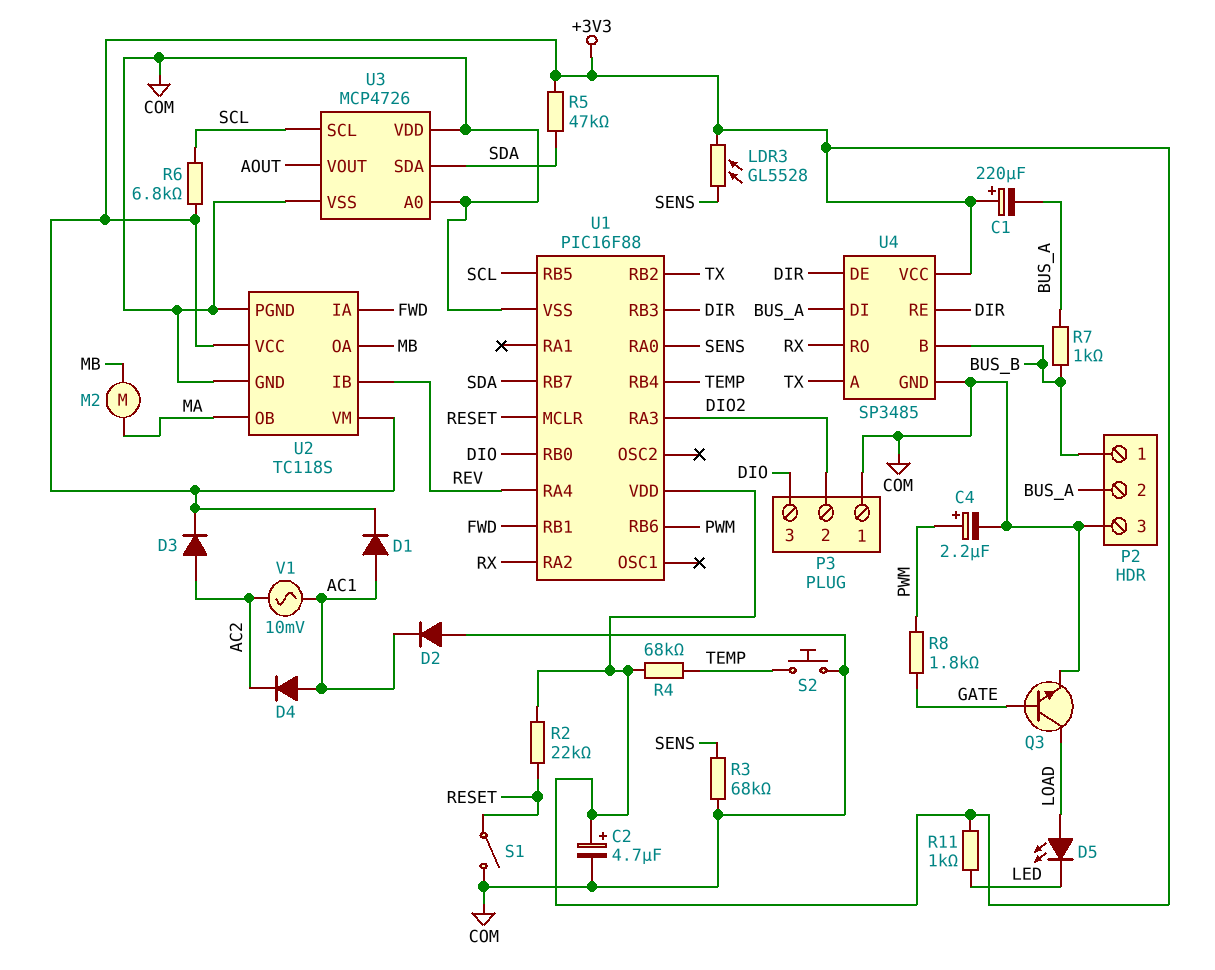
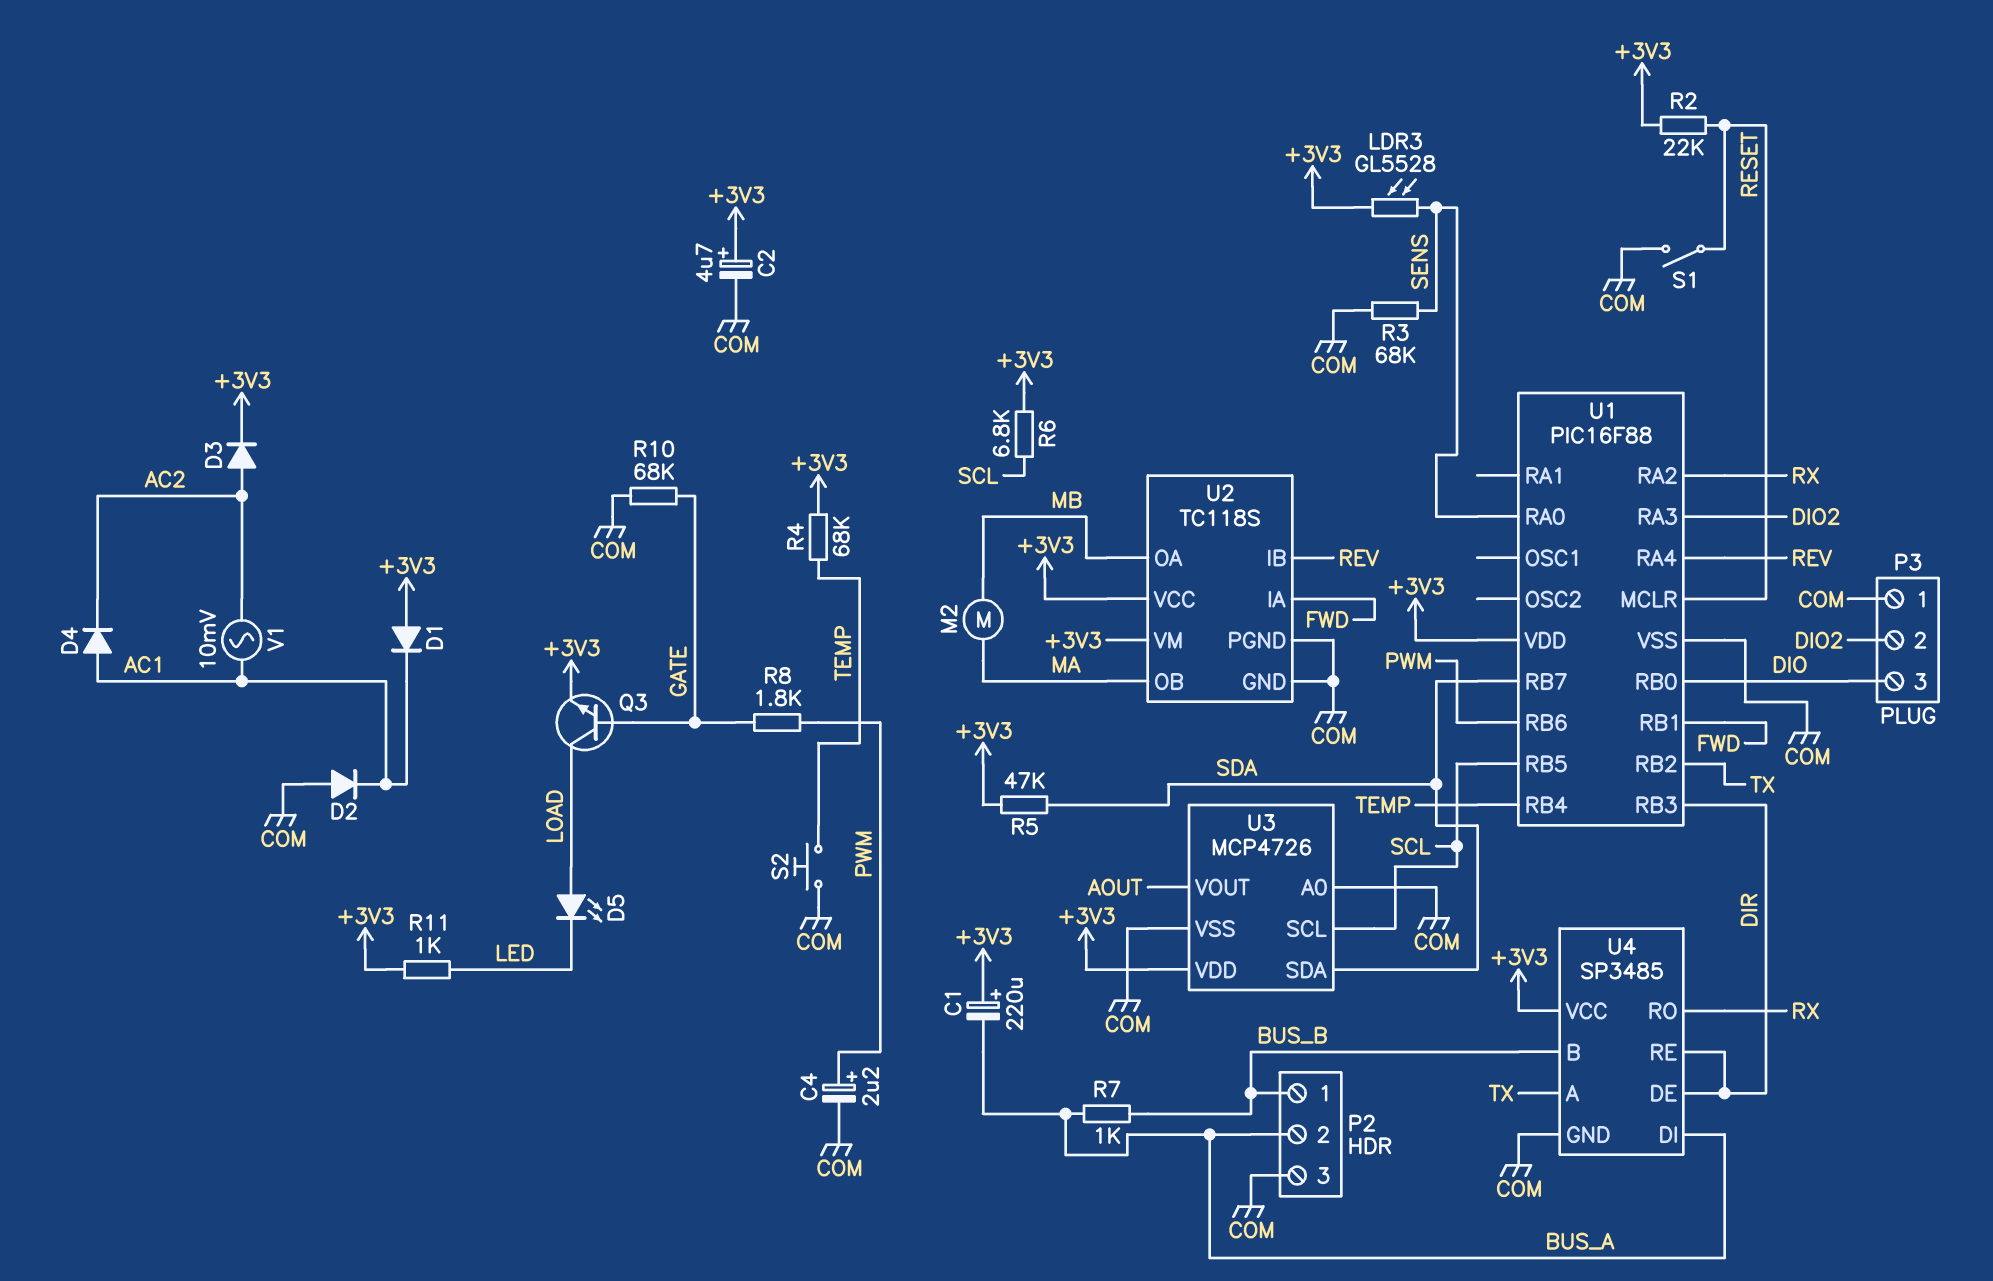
D1: diode (A AC1, K +3V3) -> diode (A +3V3, K AC1)
Q3: NPN (B GATE, C LOAD, E COM) -> NPN (B GATE, C LOAD, E +3V3)
R10: none -> 68k (COM, GATE)
U3 pin VDD: COM -> +3V3

